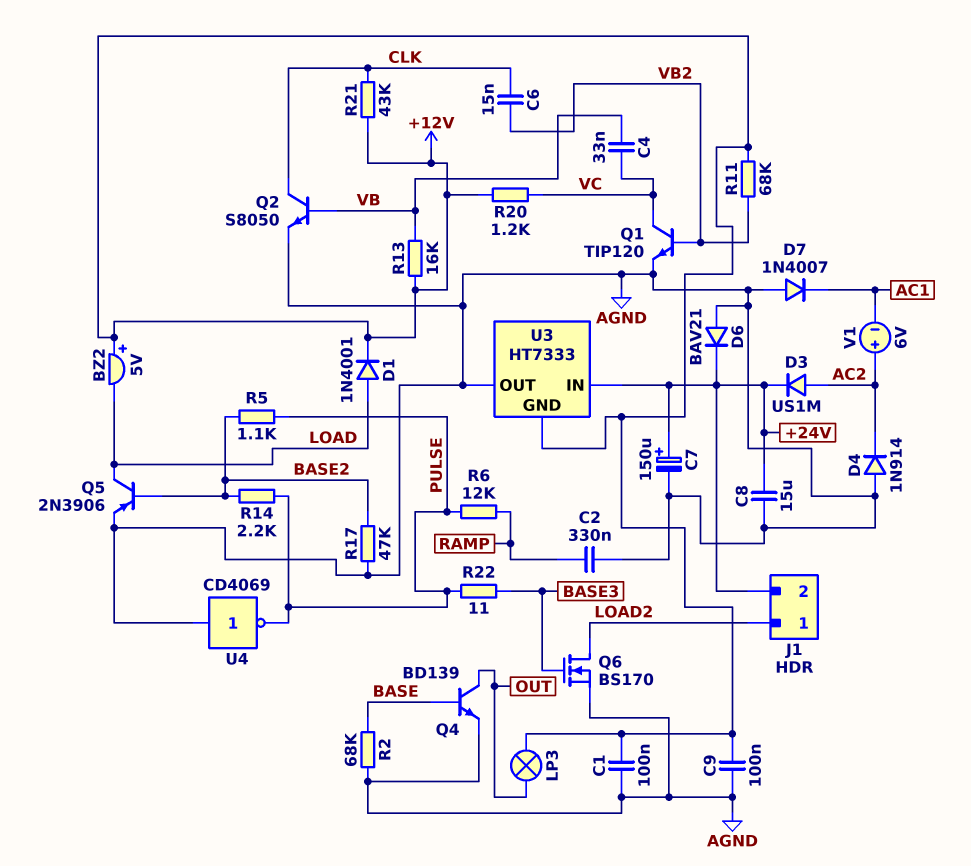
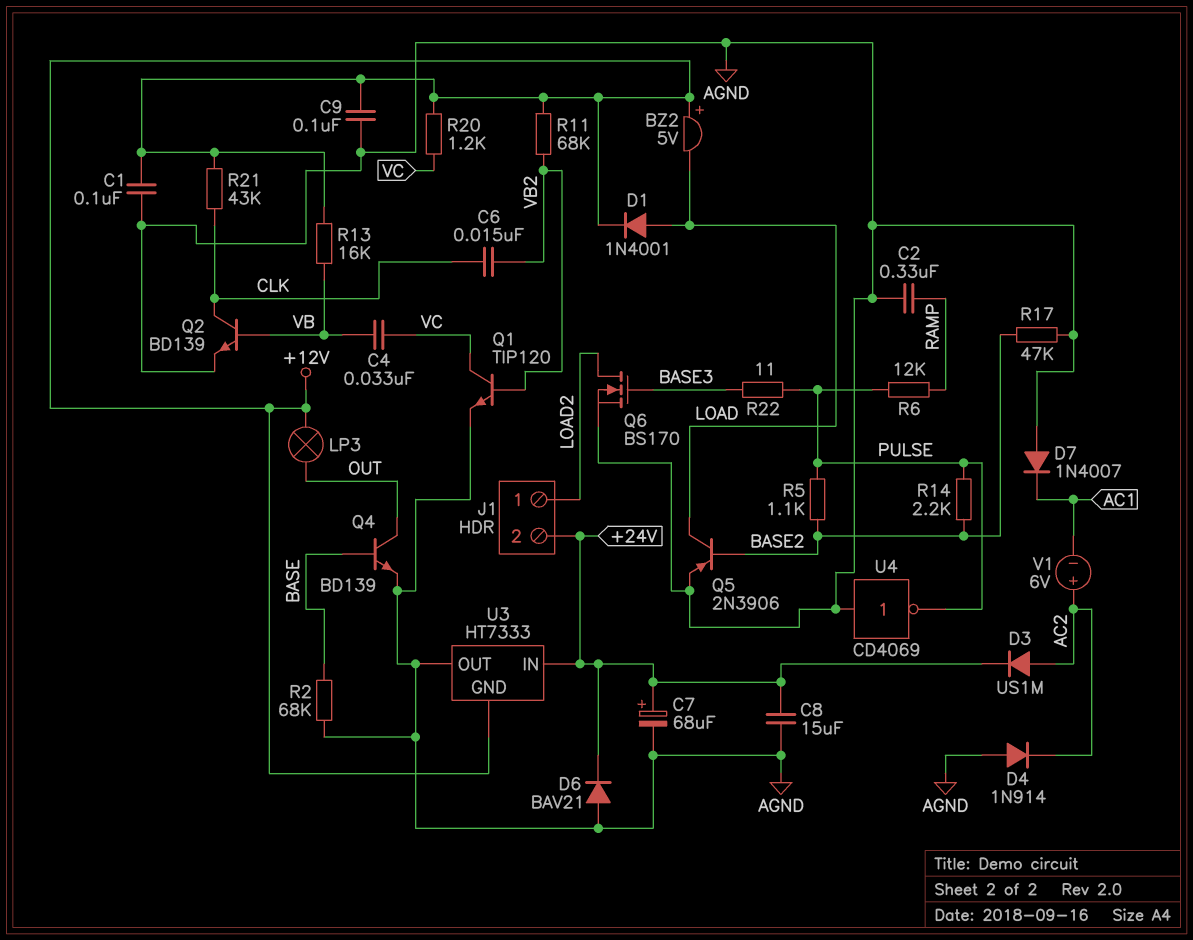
C7: 150uF (plus +24V, minus AGND) -> 68uF (plus +24V, minus AGND)
Q2: NPN S8050 (B VB, C CLK, E AGND) -> NPN BD139 (B VB, C CLK, E AGND)

